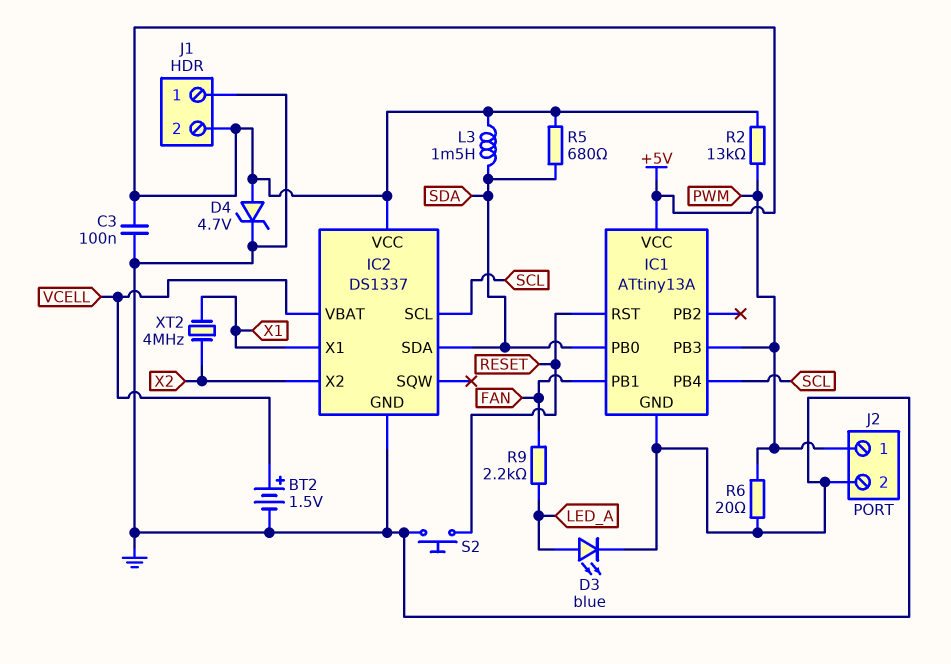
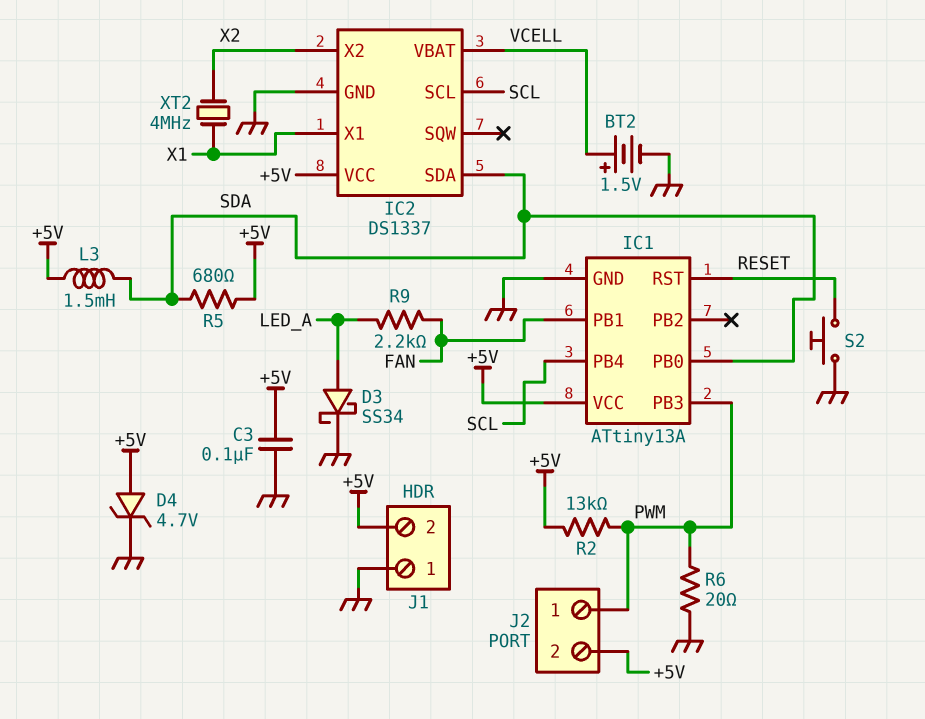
D3: LED blue (A LED_A, K GND) -> schottky SS34 (A LED_A, K GND)
J2 pin 2: GND -> +5V

